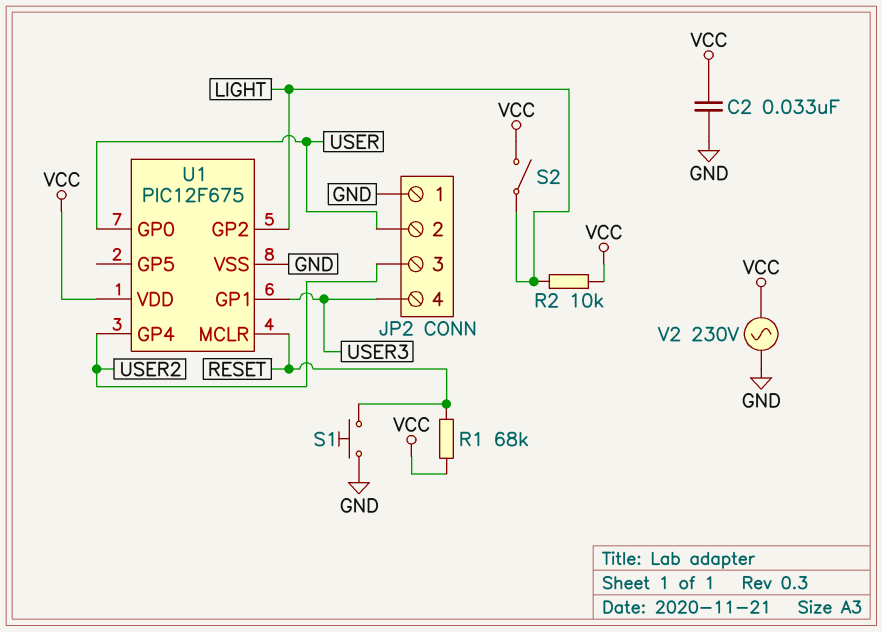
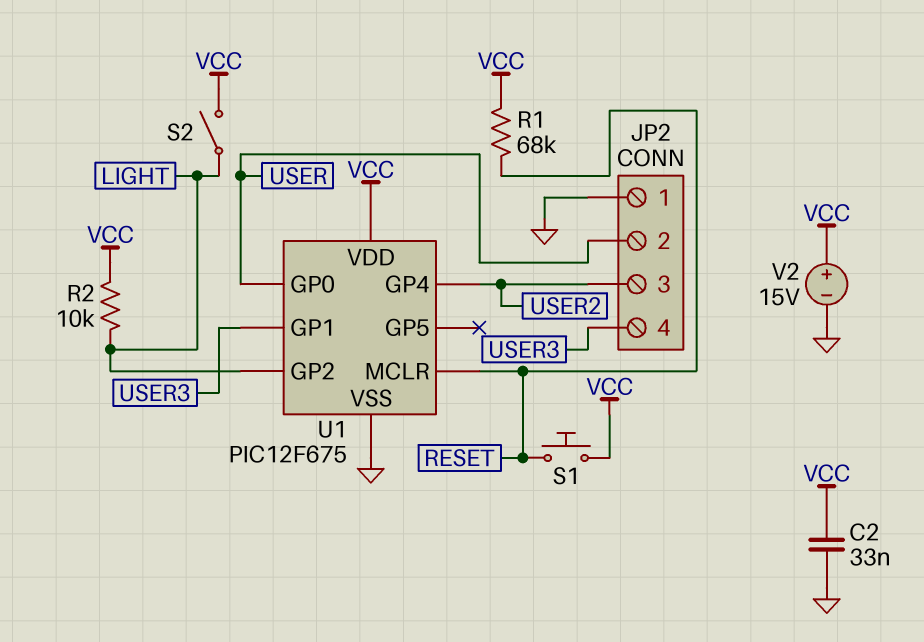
S1: button (GND, RESET) -> button (RESET, VCC)
V2: AC 230V (GND, VCC) -> 15V (plus VCC, minus GND)

